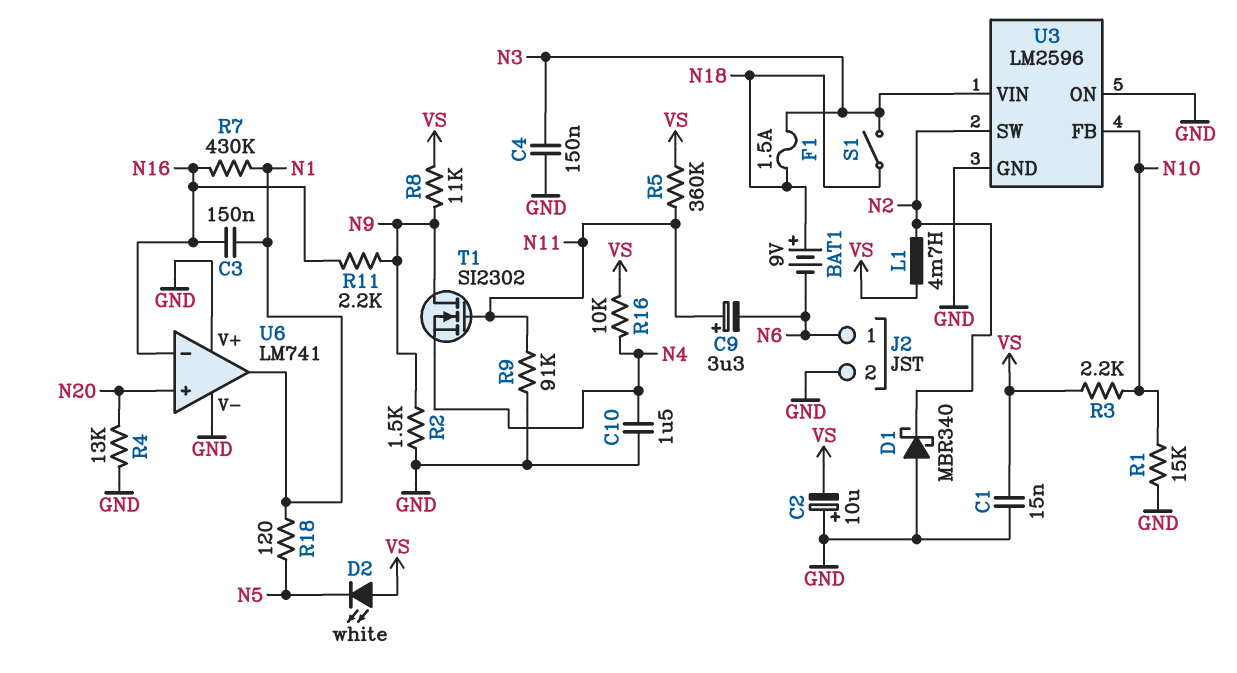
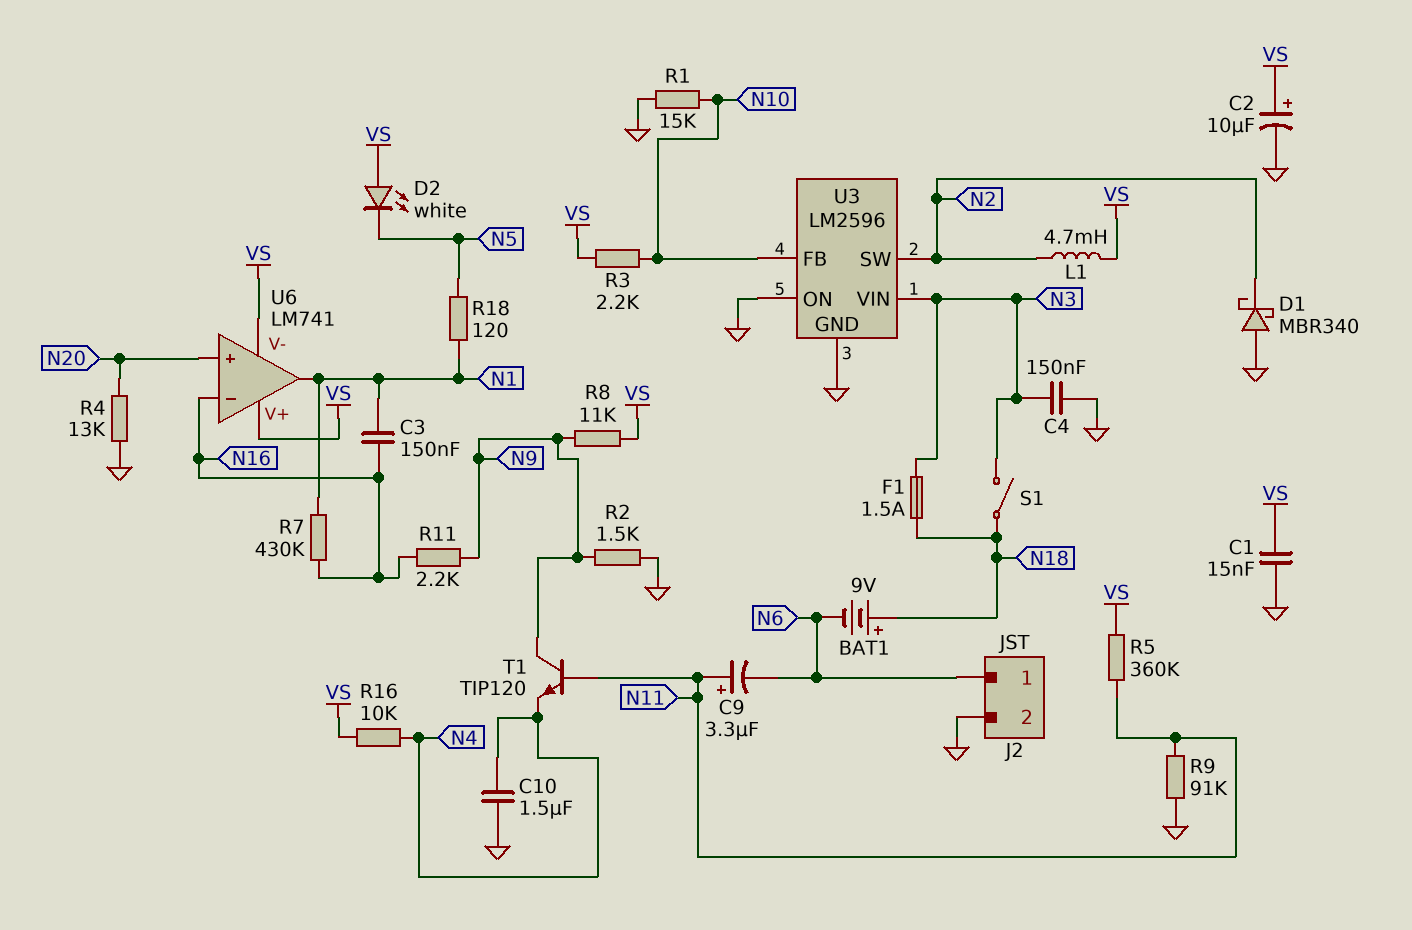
C2: 10uF (plus GND, minus VS) -> 10uF (plus VS, minus GND)
T1: NMOS SI2302 (G N11, D N9, S N4) -> NPN TIP120 (B N11, C N9, E N4)
U6 pin V+: GND -> VS
U6 pin V-: GND -> VS

